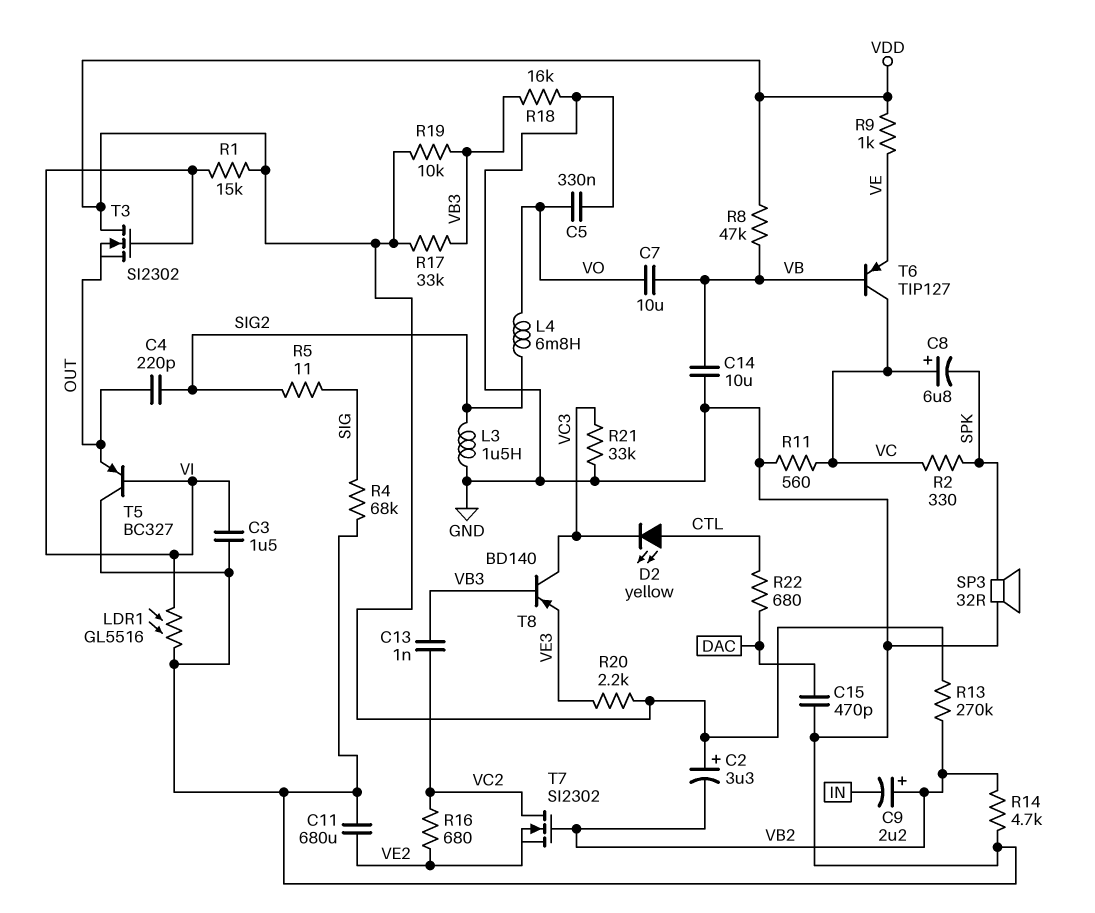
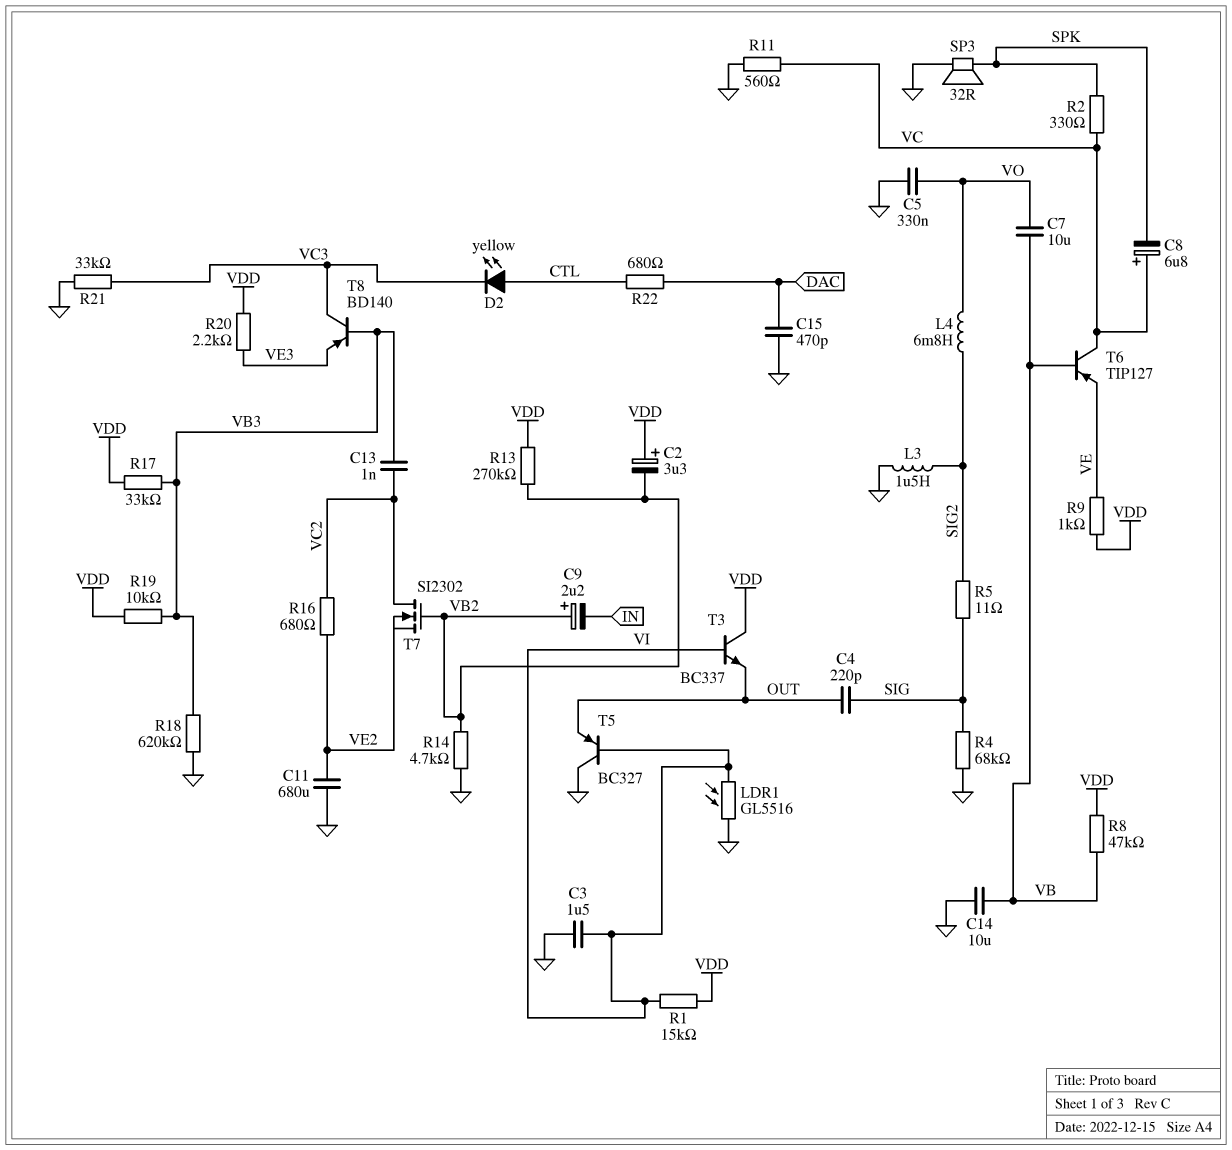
C4: 220pF (OUT, SIG2) -> 220pF (OUT, SIG)
R18: 16k (GND, VB3) -> 620k (GND, VB3)
T3: NMOS SI2302 (G VI, D VDD, S OUT) -> NPN BC337 (B VI, C VDD, E OUT)

